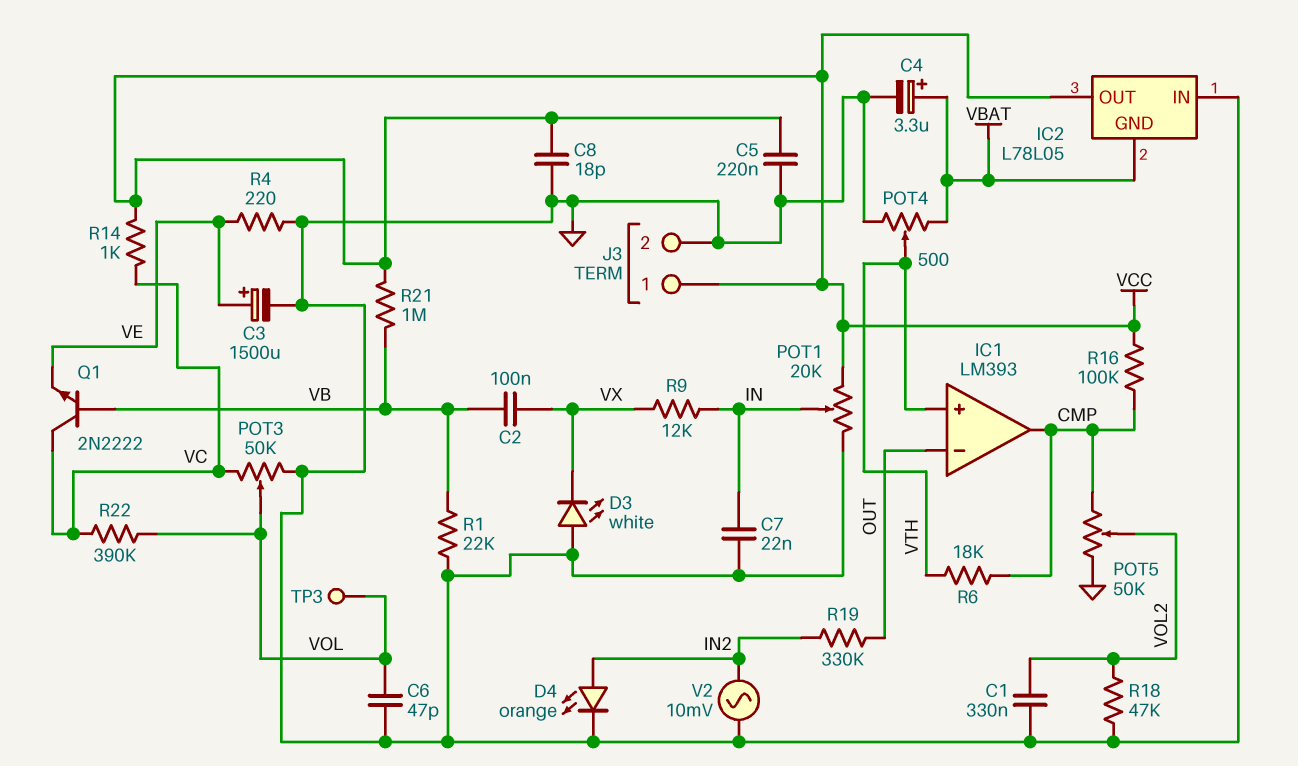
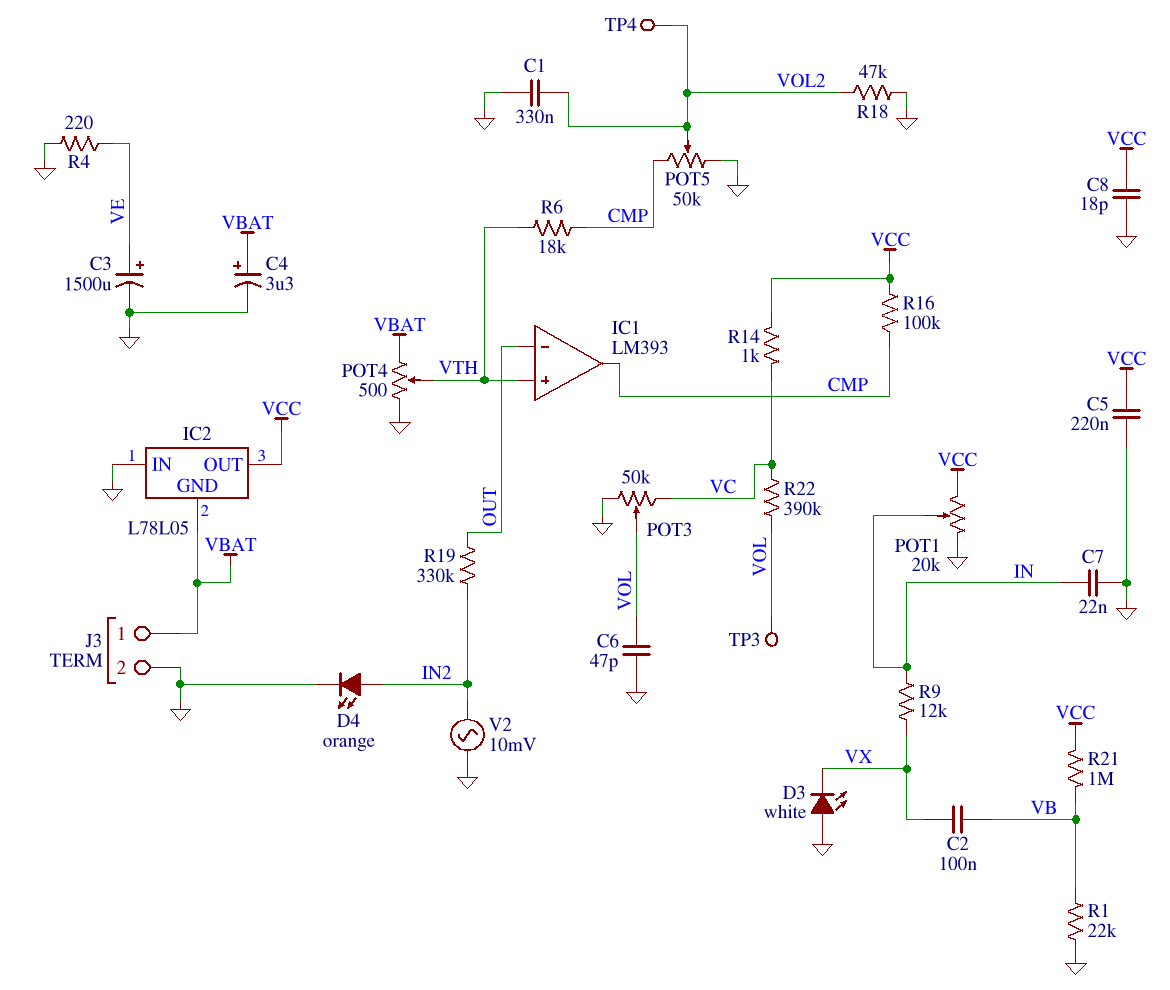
J3 pin 1: VCC -> VBAT
Q1: NPN 2N2222 (B VB, C VC, E VE) -> none
TP4: none -> test point (VOL2)

